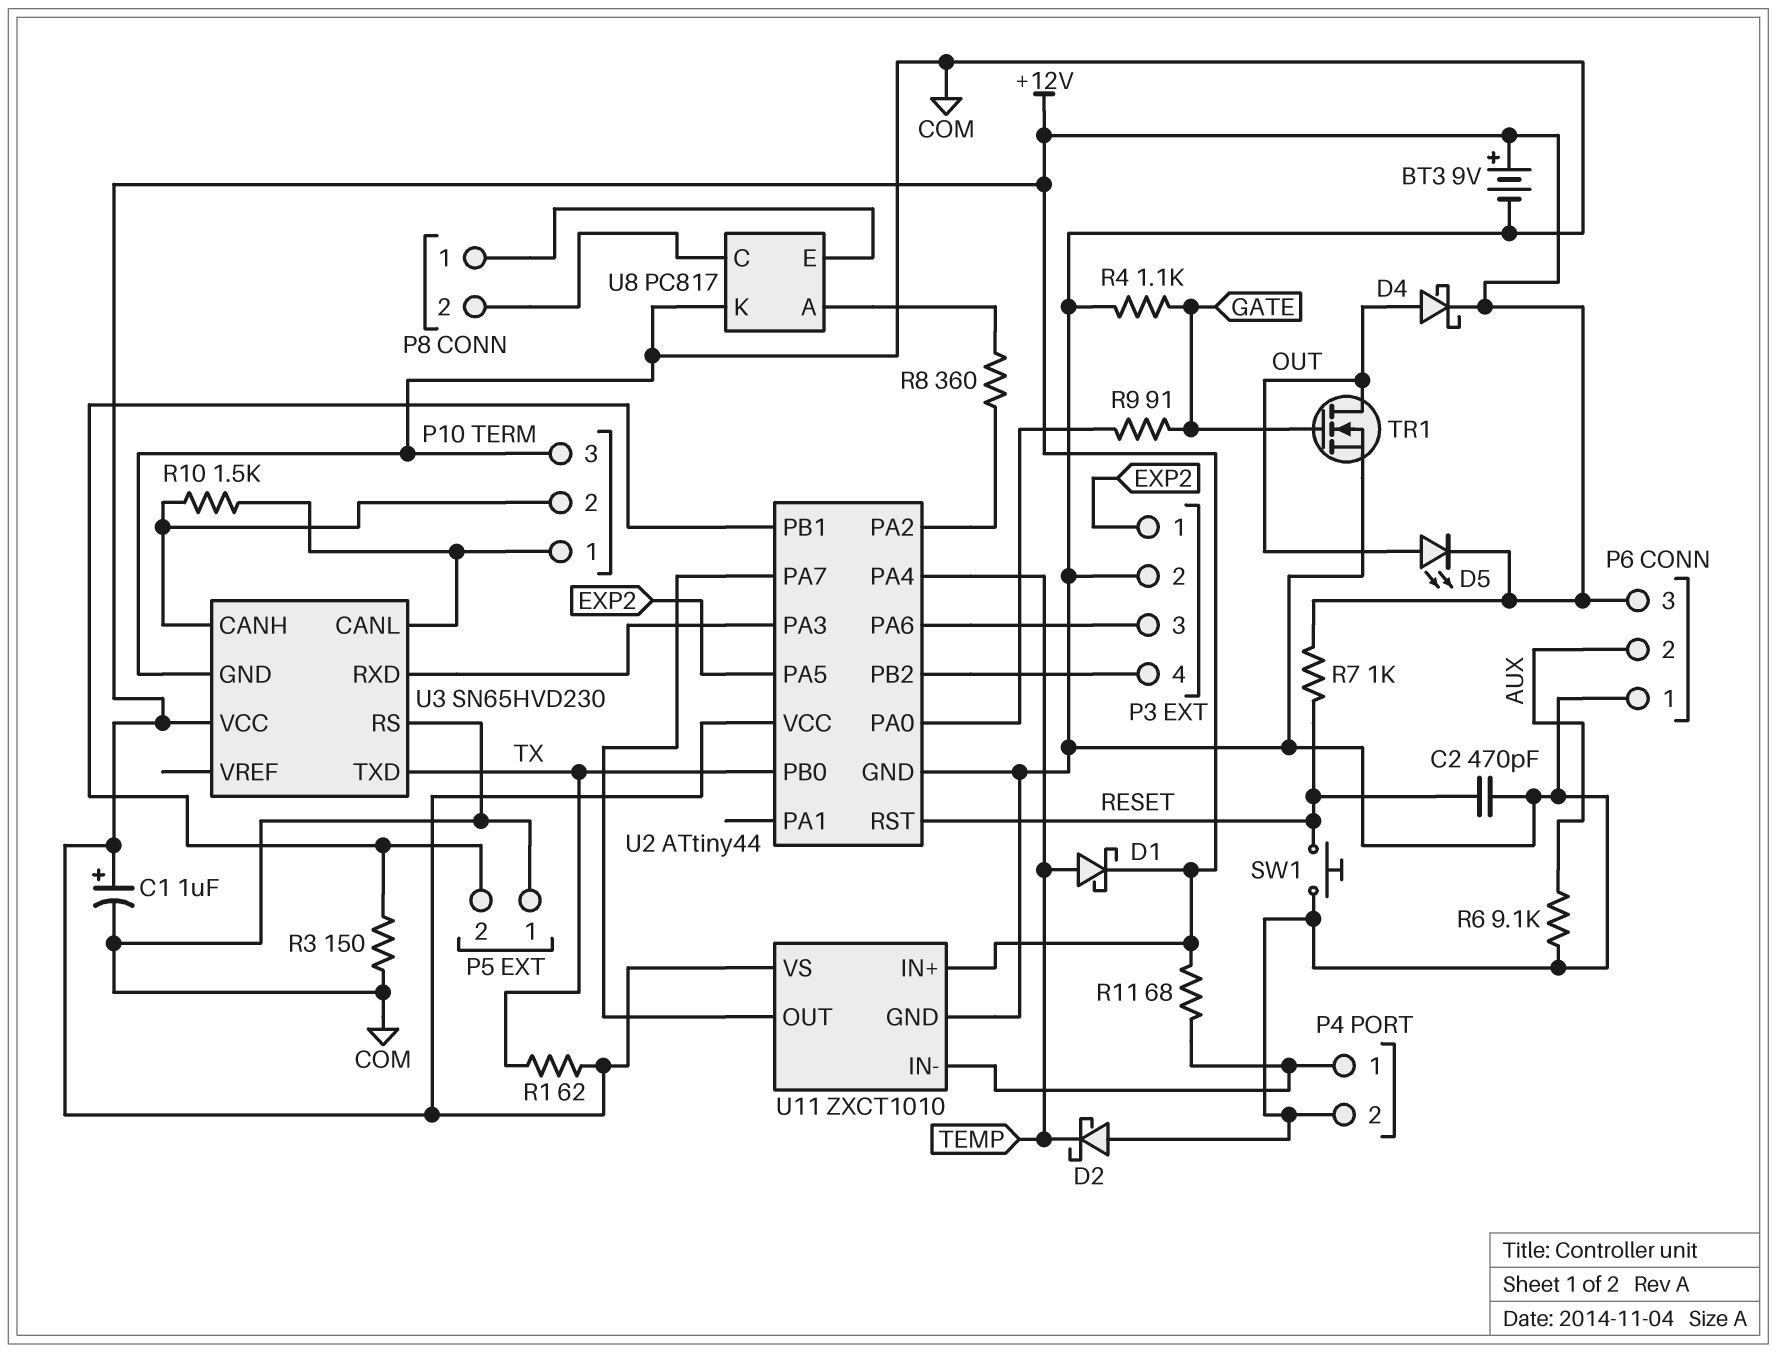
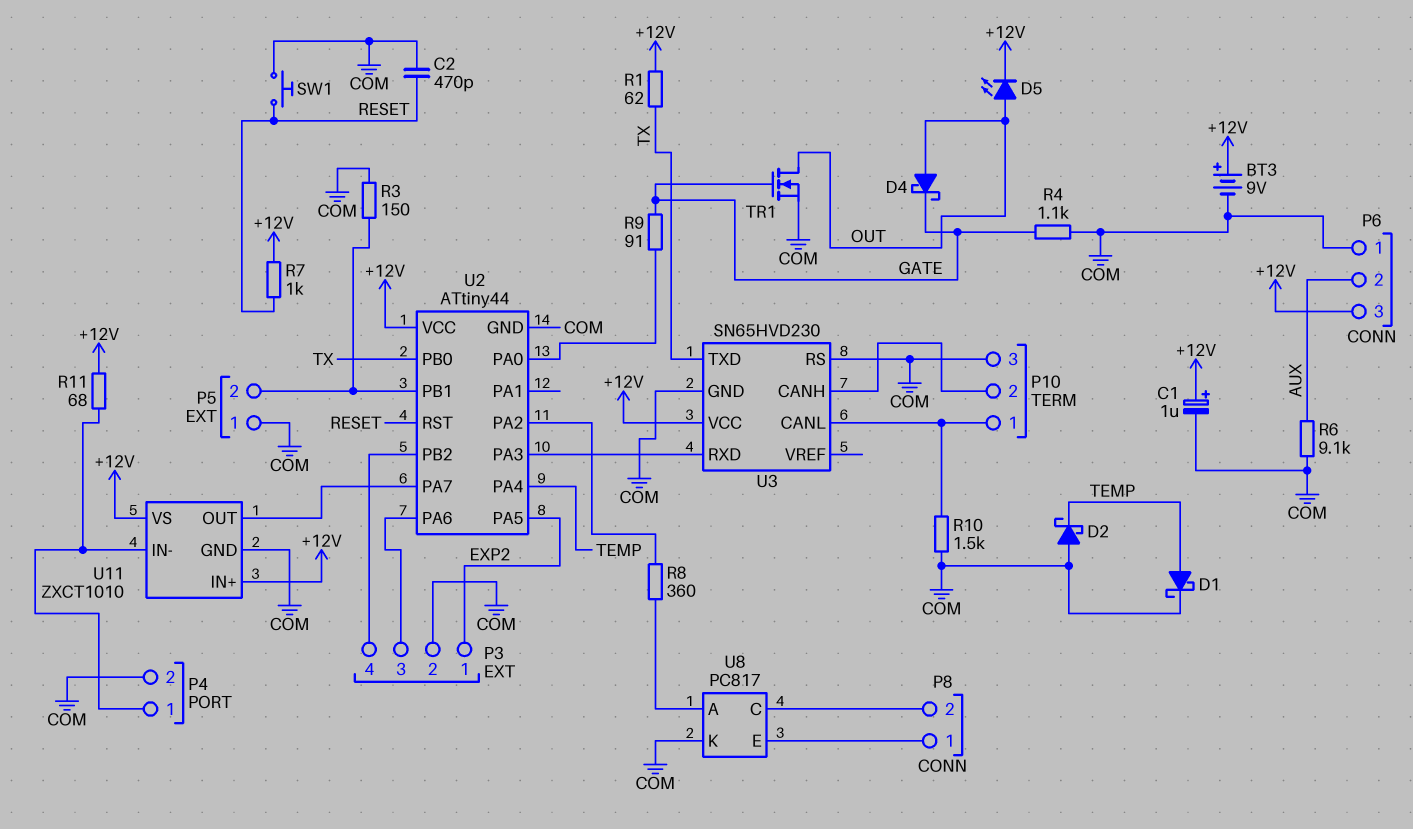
D1: schottky (A TEMP, K +12V) -> schottky (A TEMP, K COM)
D4: schottky (A OUT, K +12V) -> schottky (A OUT, K GATE)
R10: 1.5k (P10/1, P10/2) -> 1.5k (COM, P10/1)

